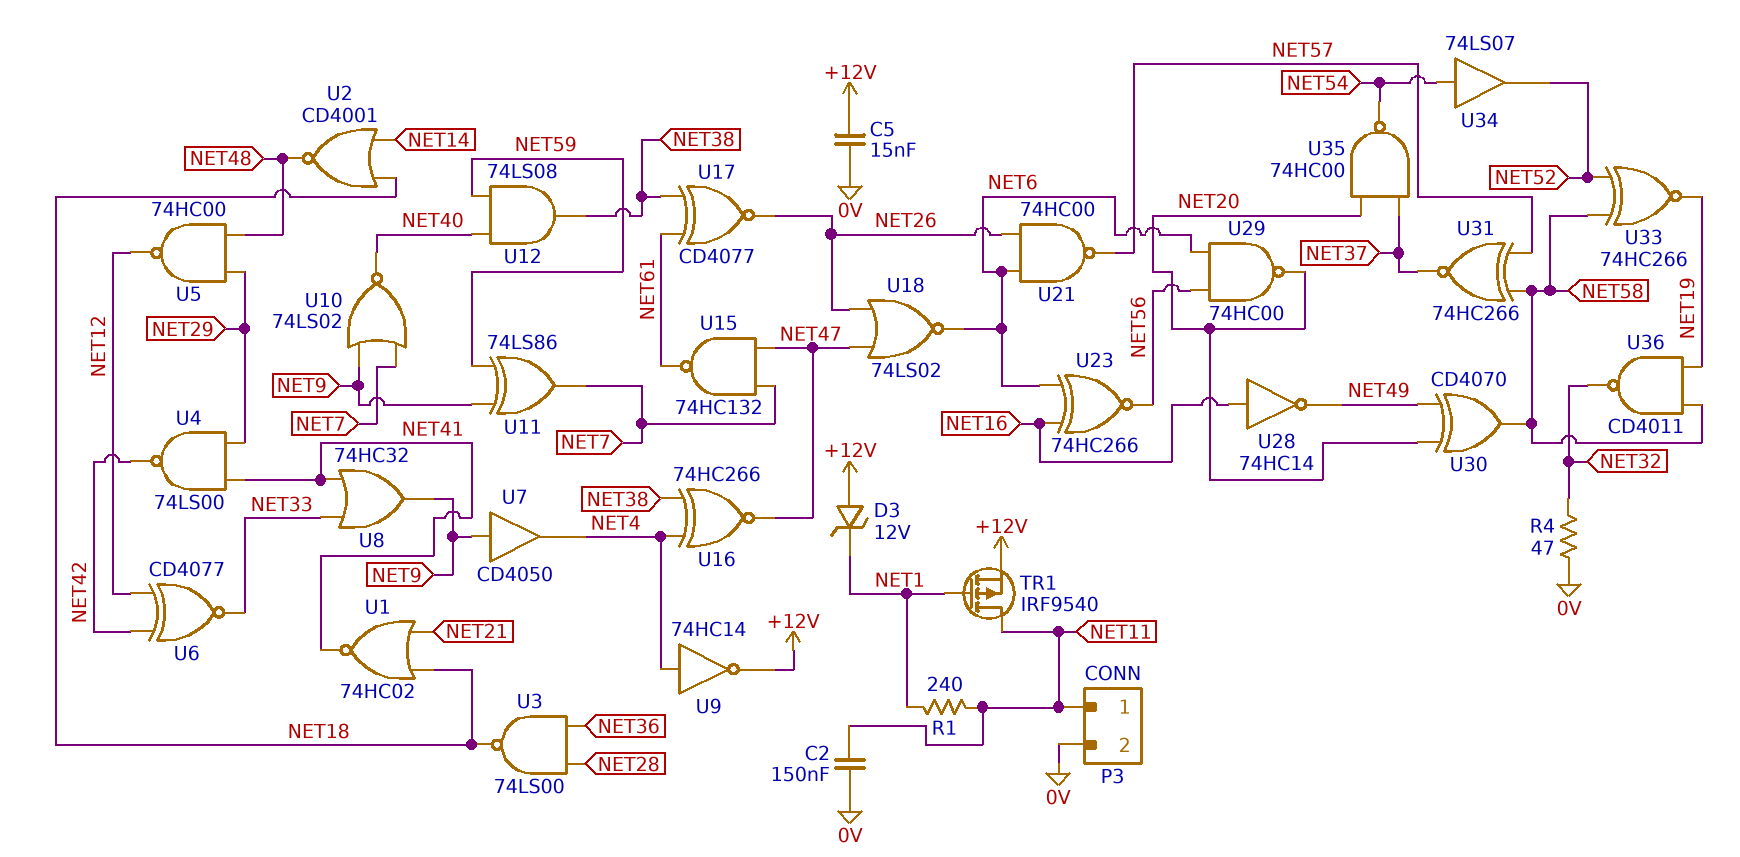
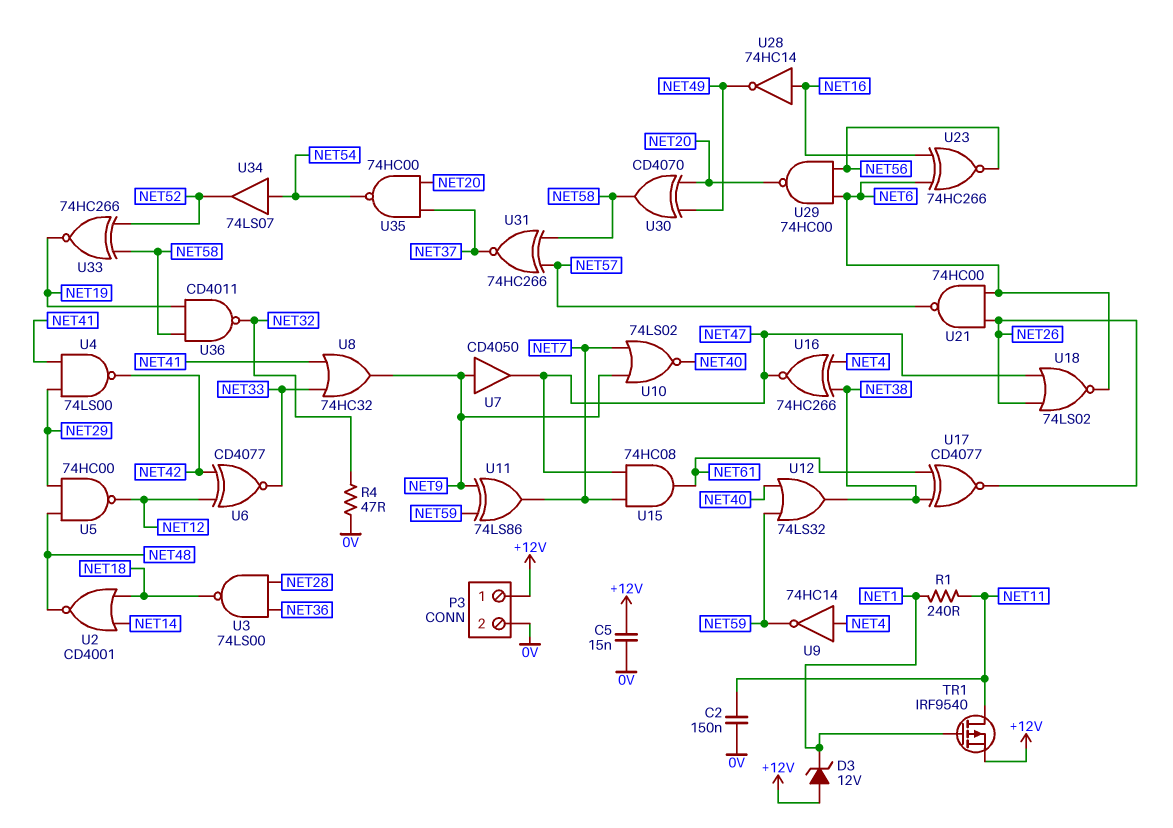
P3 pin 1: NET11 -> +12V
U1: NOR 74HC02 (in NET18, in NET21, out NET41) -> none
U7: buffer CD4050 (in NET9, out NET4) -> buffer CD4050 (in NET9, out NET47)
U9: NOT 74HC14 (in NET4, out +12V) -> NOT 74HC14 (in NET4, out NET59)
U12: AND 74LS08 (in NET40, in NET59, out NET38) -> OR 74LS32 (in NET40, in NET59, out NET38)
U15: NAND 74HC132 (in NET7, in NET47, out NET61) -> AND 74HC08 (in NET7, in NET47, out NET61)

